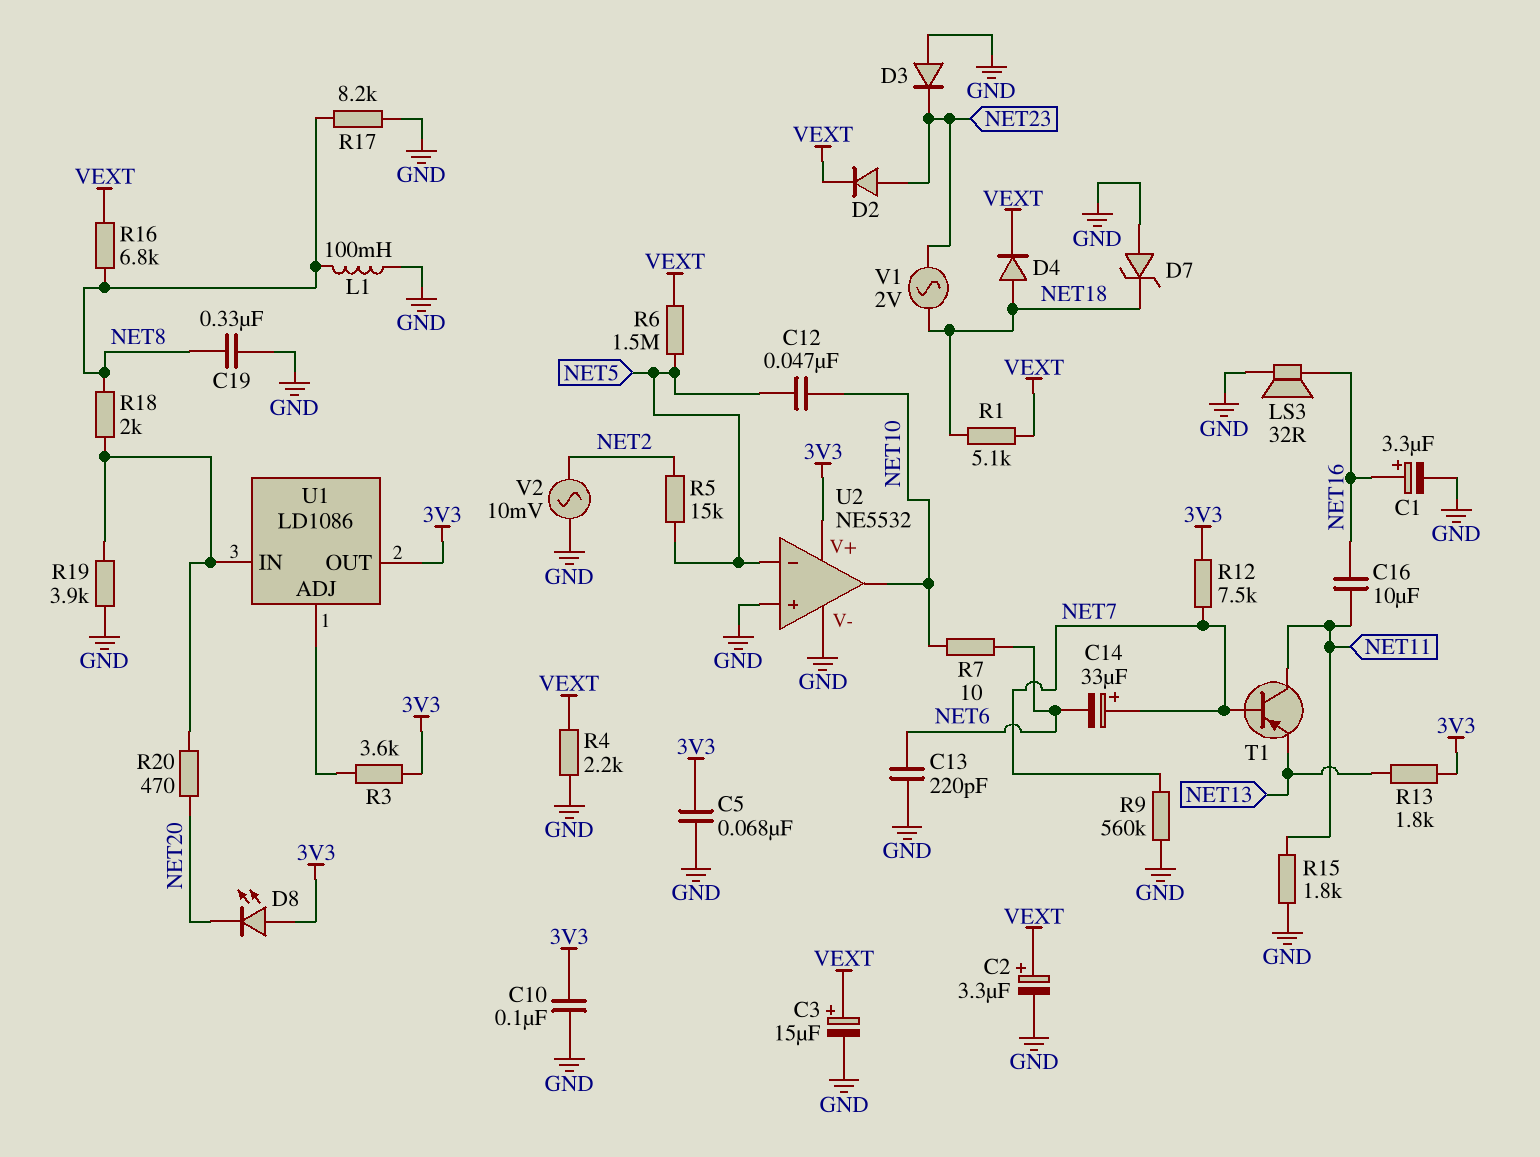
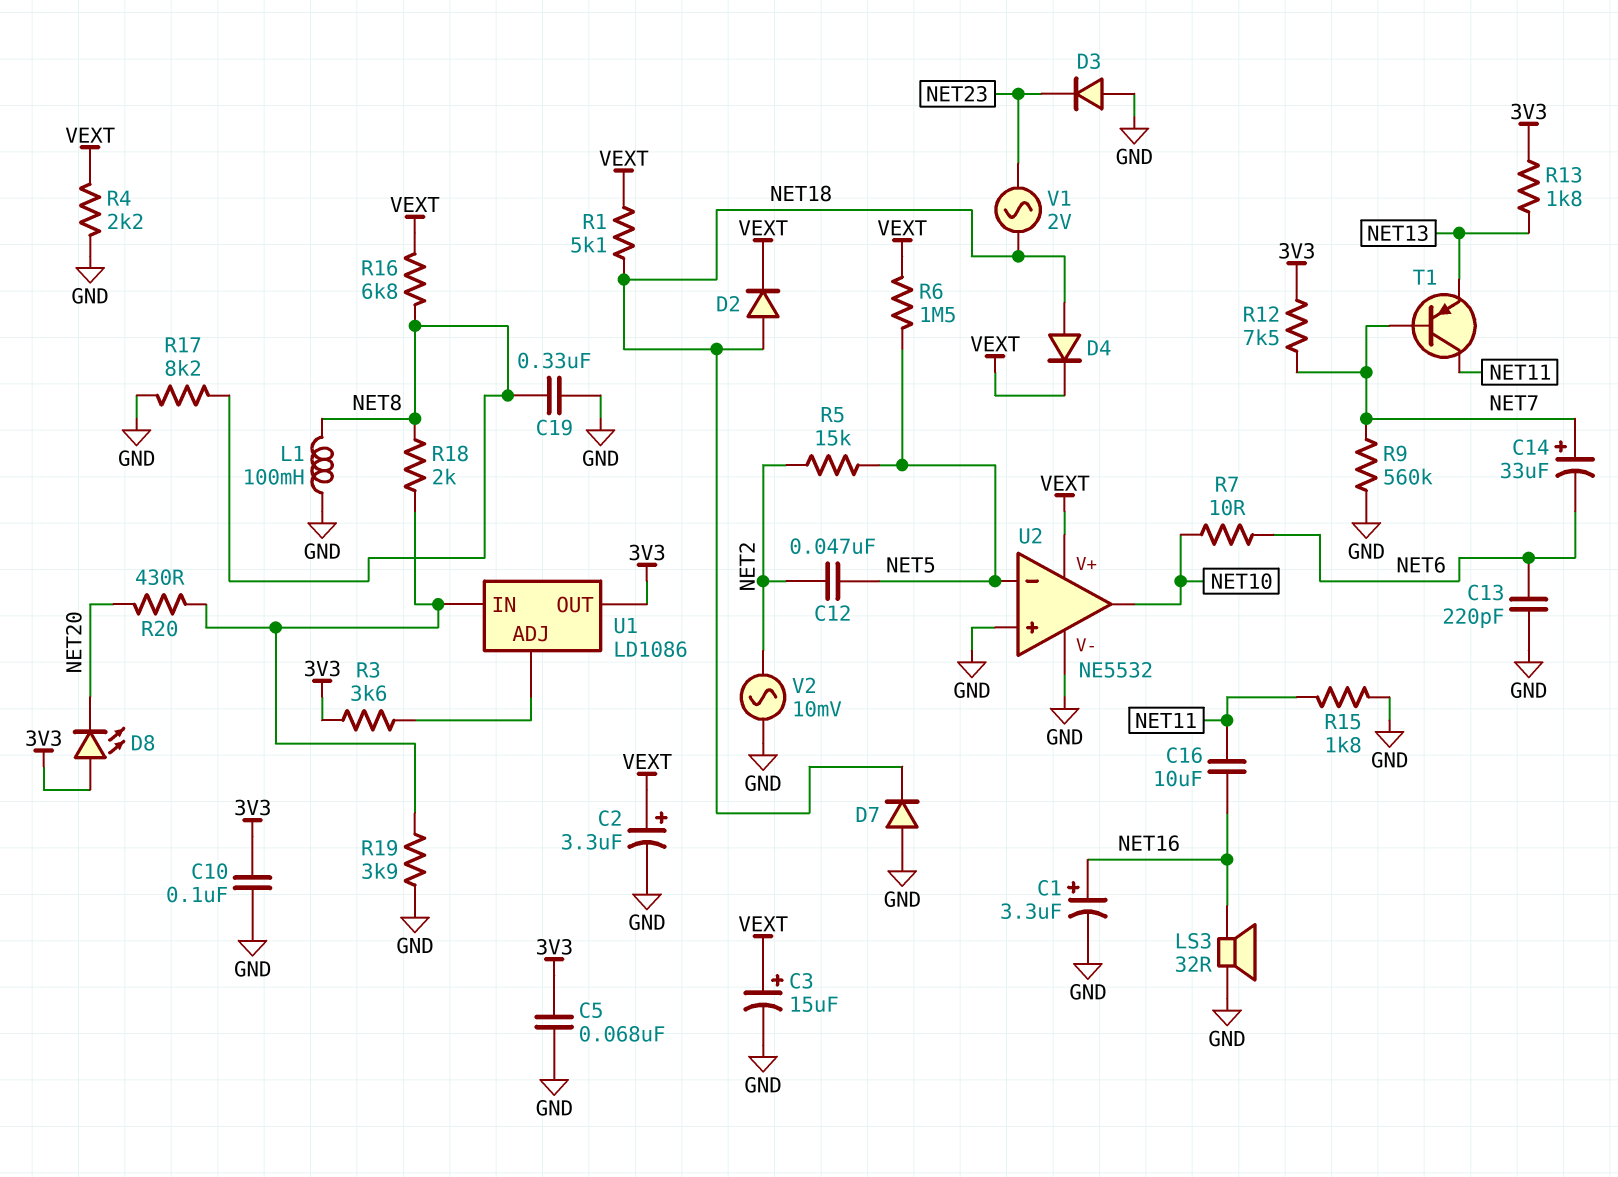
C12: 47nF (NET5, NET10) -> 47nF (NET2, NET5)
D2: diode (A NET23, K VEXT) -> diode (A NET18, K VEXT)
D7: zener (A GND, K NET18) -> diode (A GND, K NET18)
R20: 470 (NET20, U1/IN) -> 430 (NET20, U1/IN)
U2 pin V+: 3V3 -> VEXT

